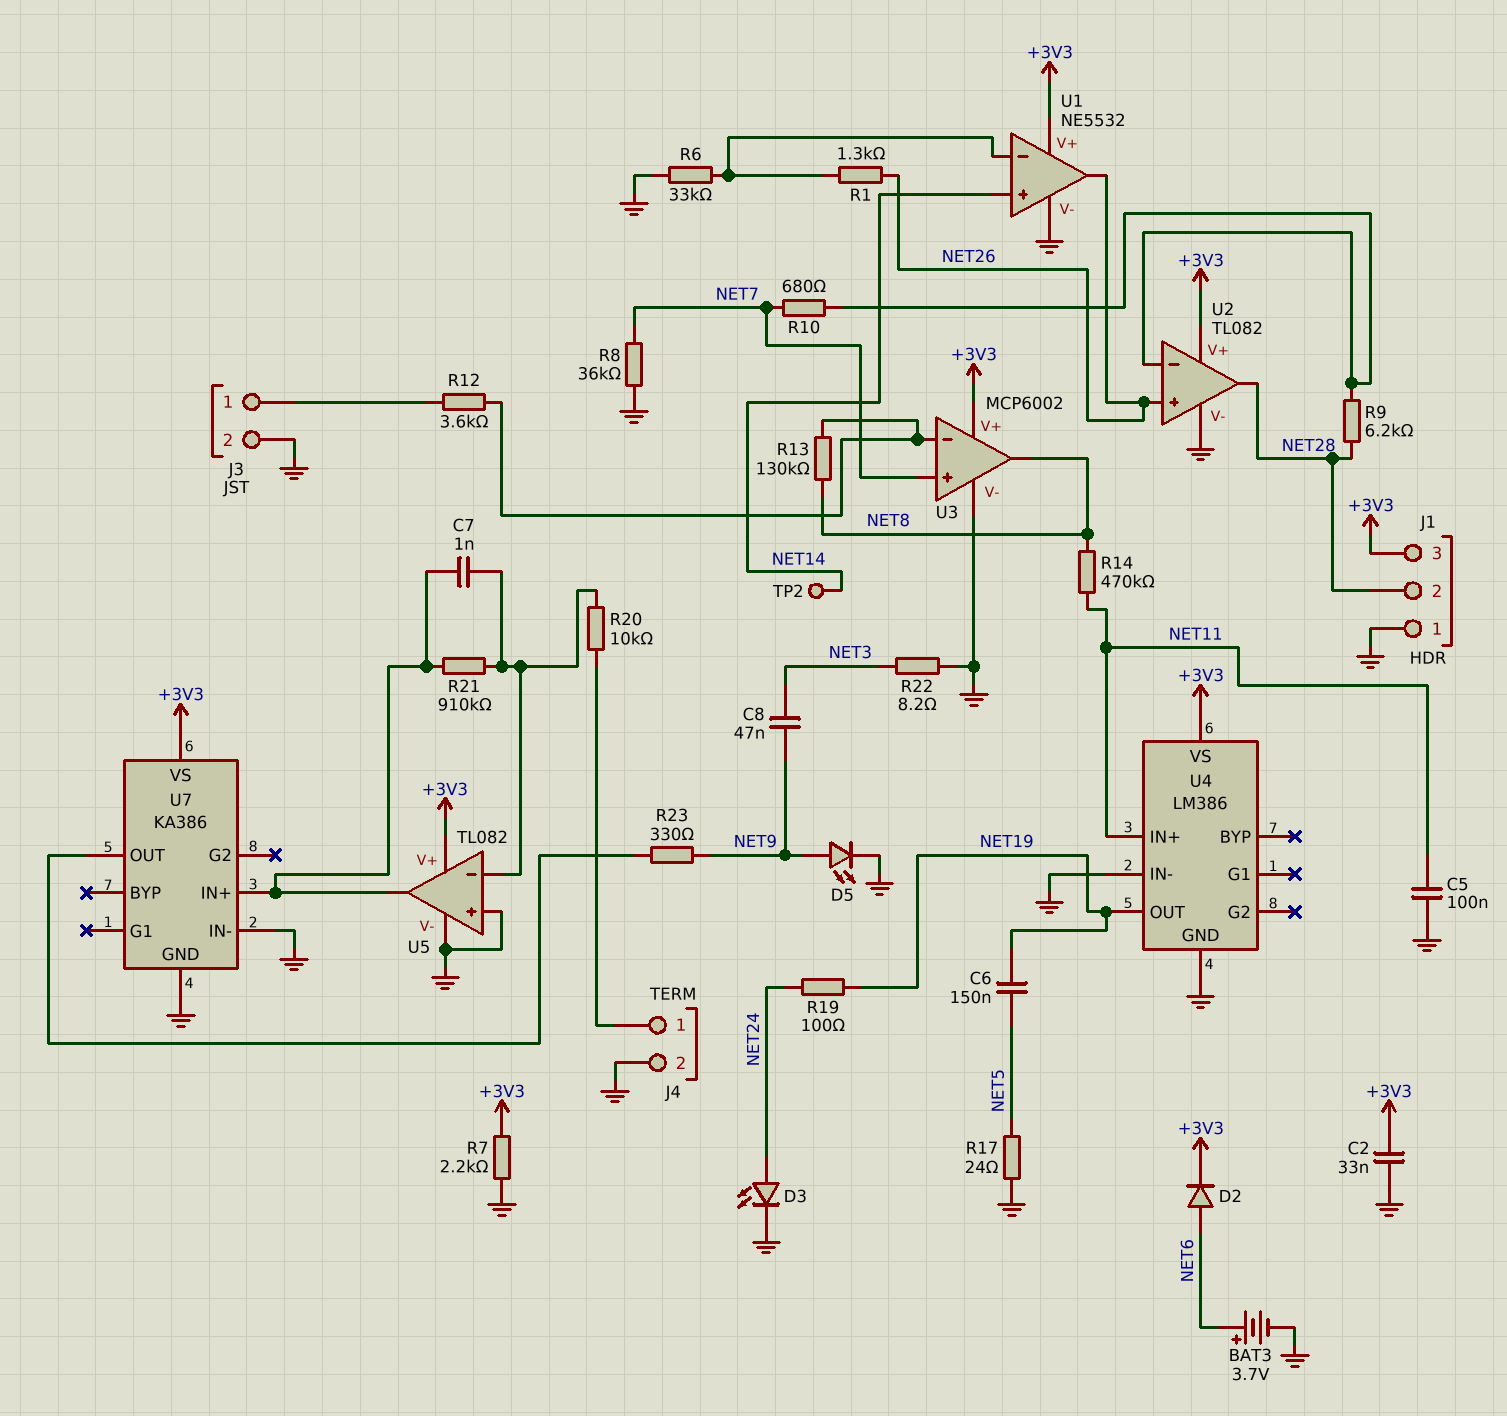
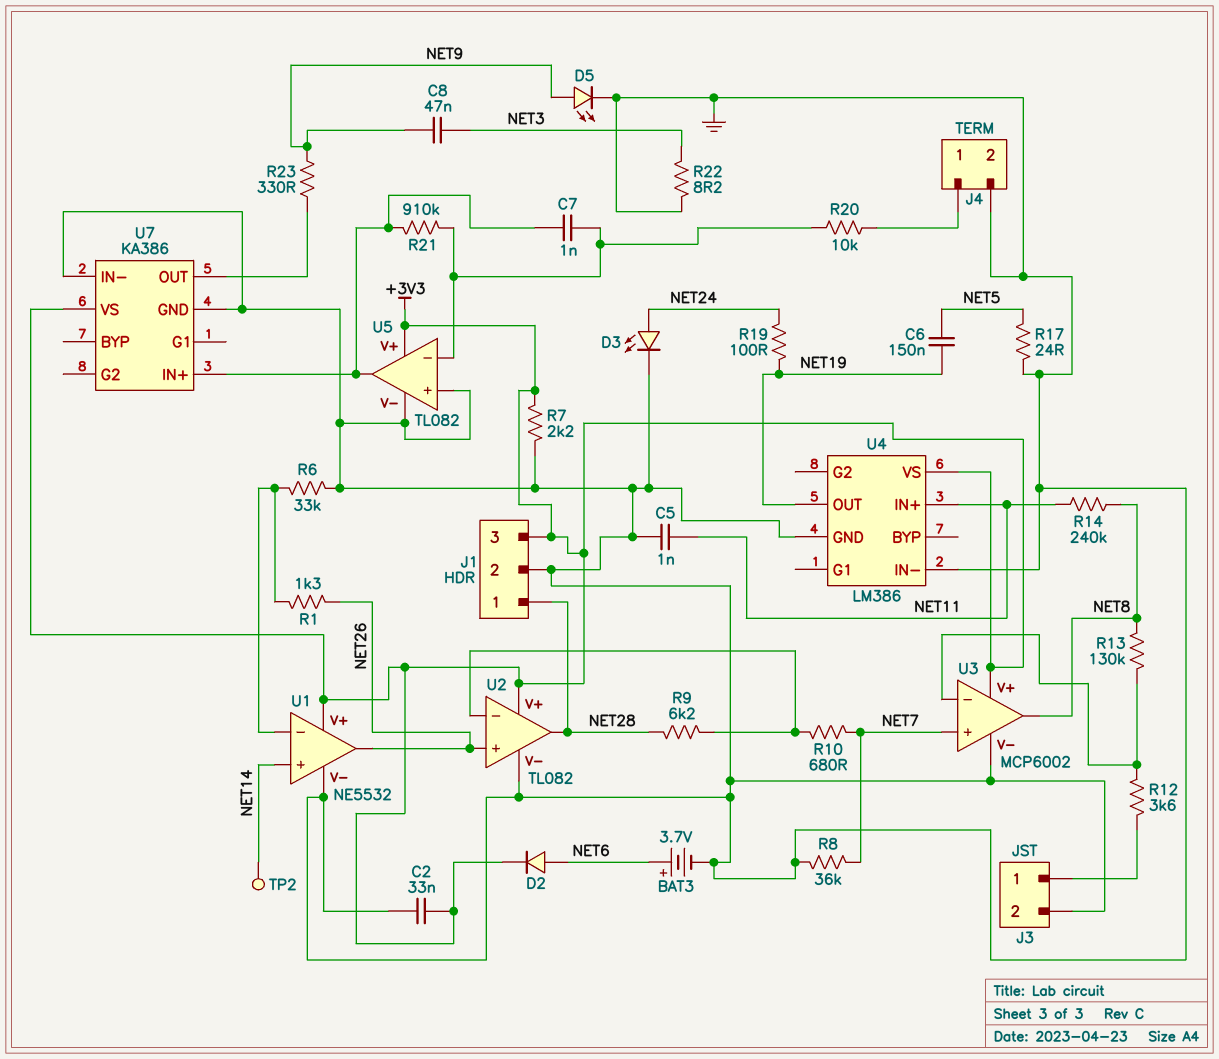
C5: 100nF (GND, NET11) -> 1nF (GND, NET11)
J1 pin 1: GND -> NET28
J1 pin 2: NET28 -> GND
R14: 470k (NET8, NET11) -> 240k (NET8, NET11)

